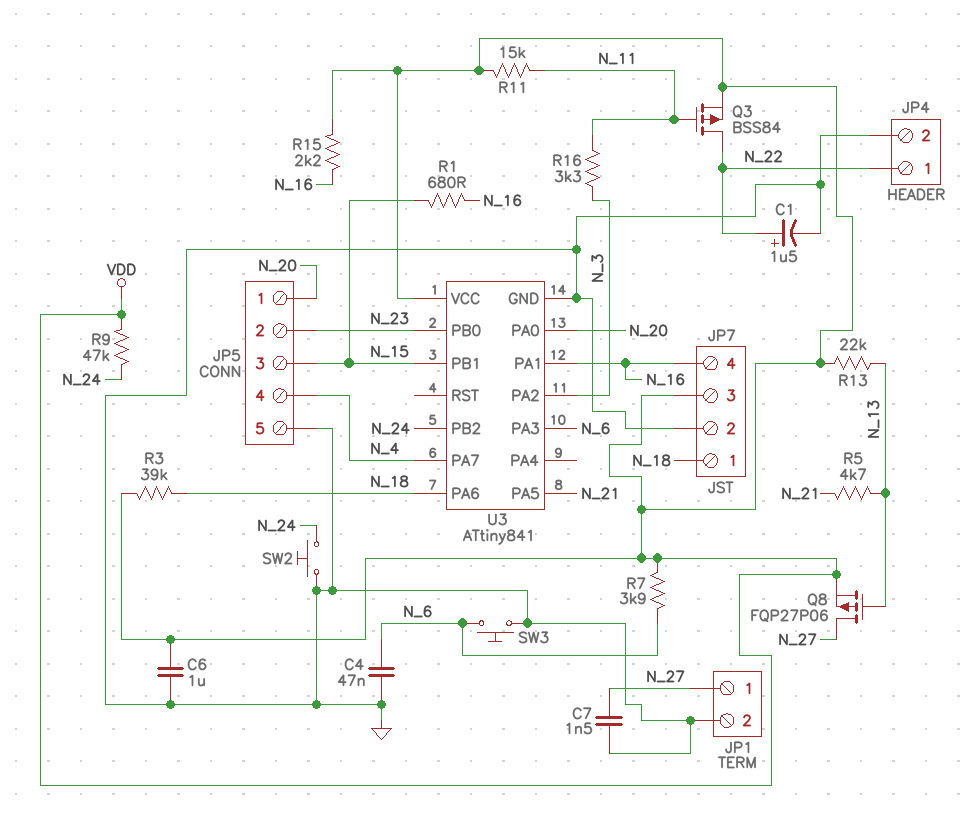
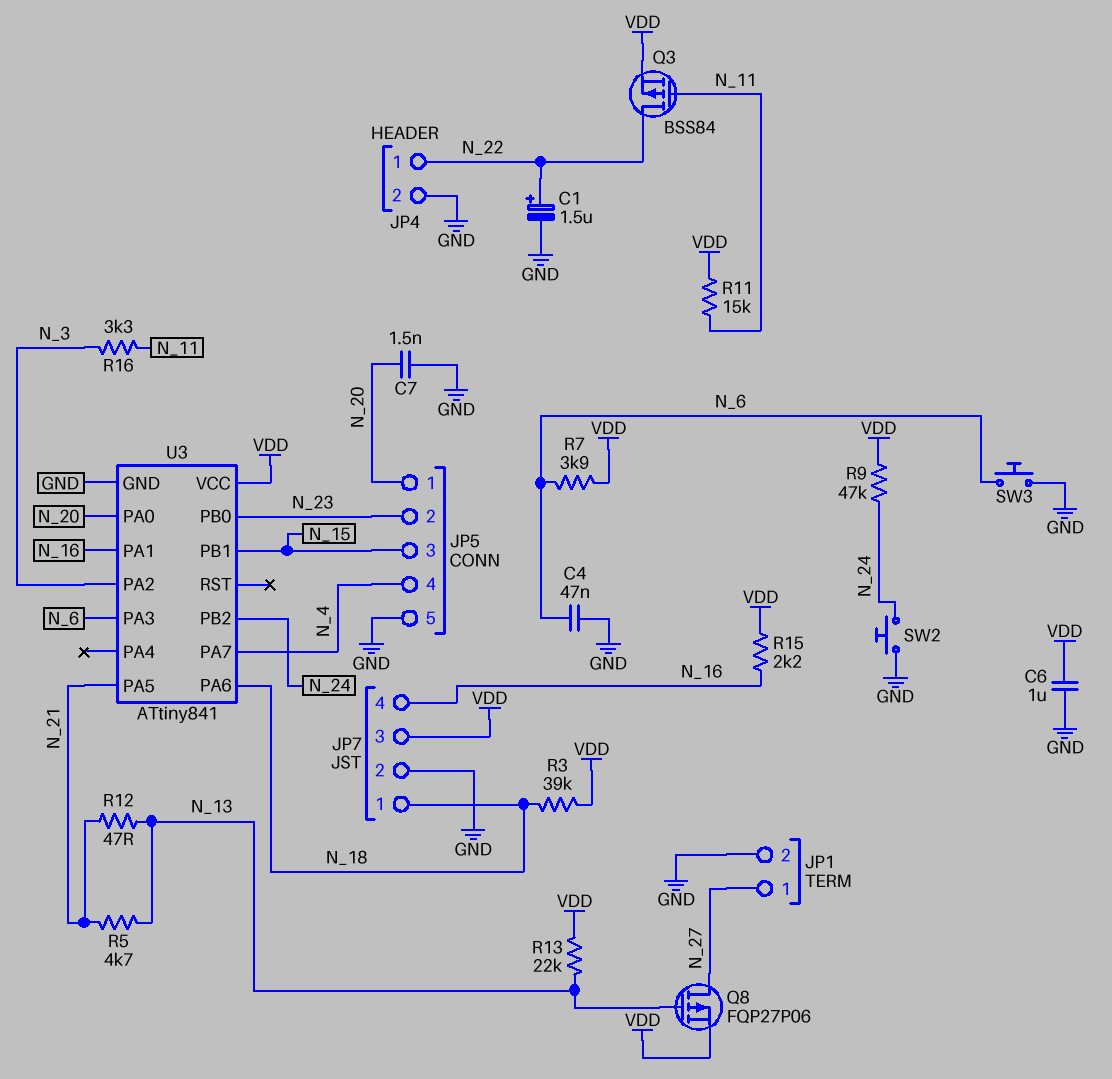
C7: 1.5nF (GND, N_27) -> 1.5nF (GND, N_20)
R1: 680 (N_15, N_16) -> none
R12: none -> 47 (N_13, N_21)

